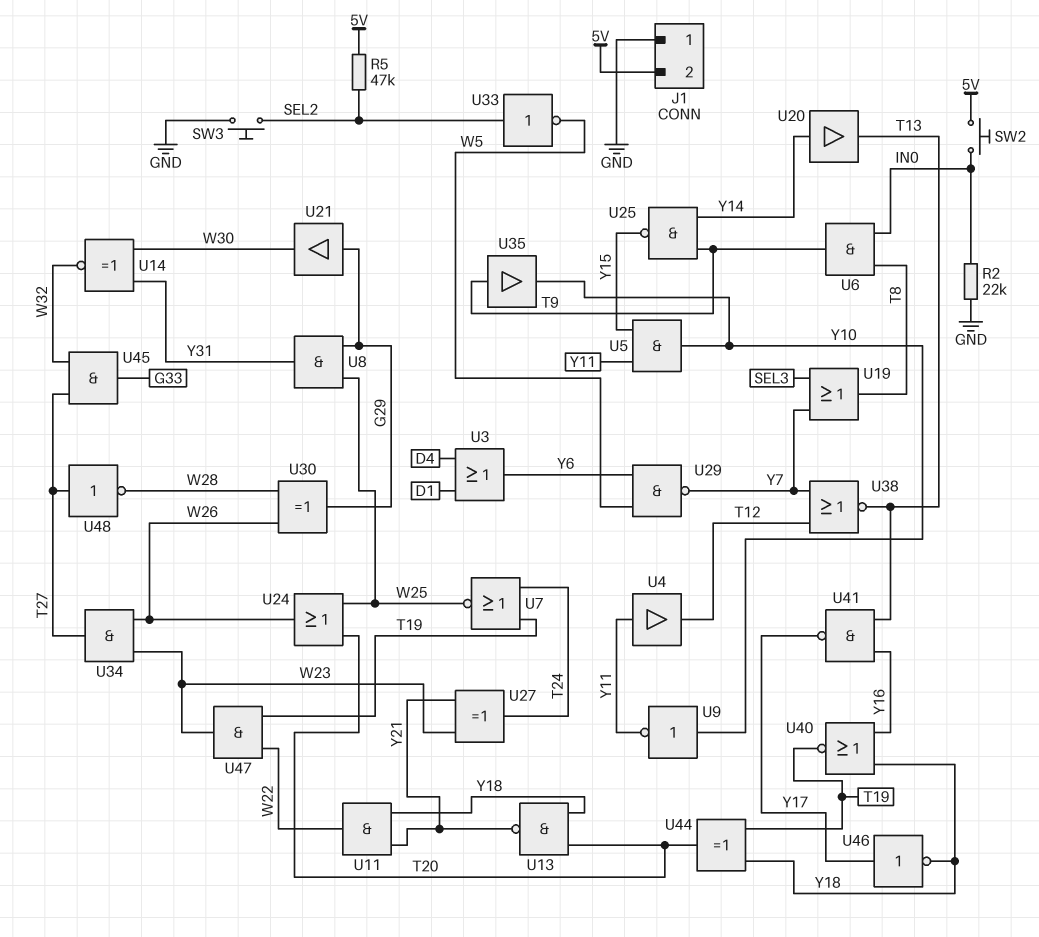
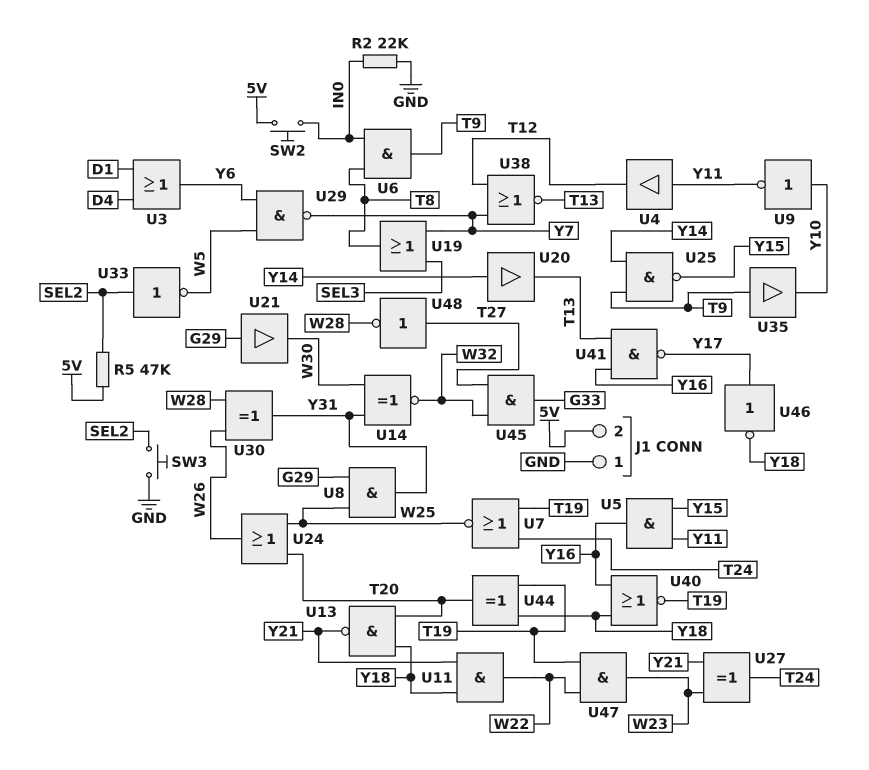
U5: AND (in Y11, in Y15, out Y10) -> AND (in Y11, in Y15, out Y16)
U30: XOR (in W26, in W28, out G29) -> XOR (in W26, in W28, out Y31)
U34: AND (in W23, in W26, out T27) -> none

